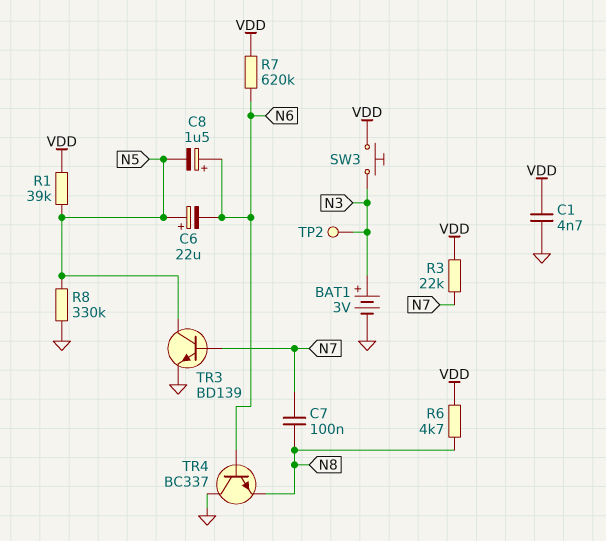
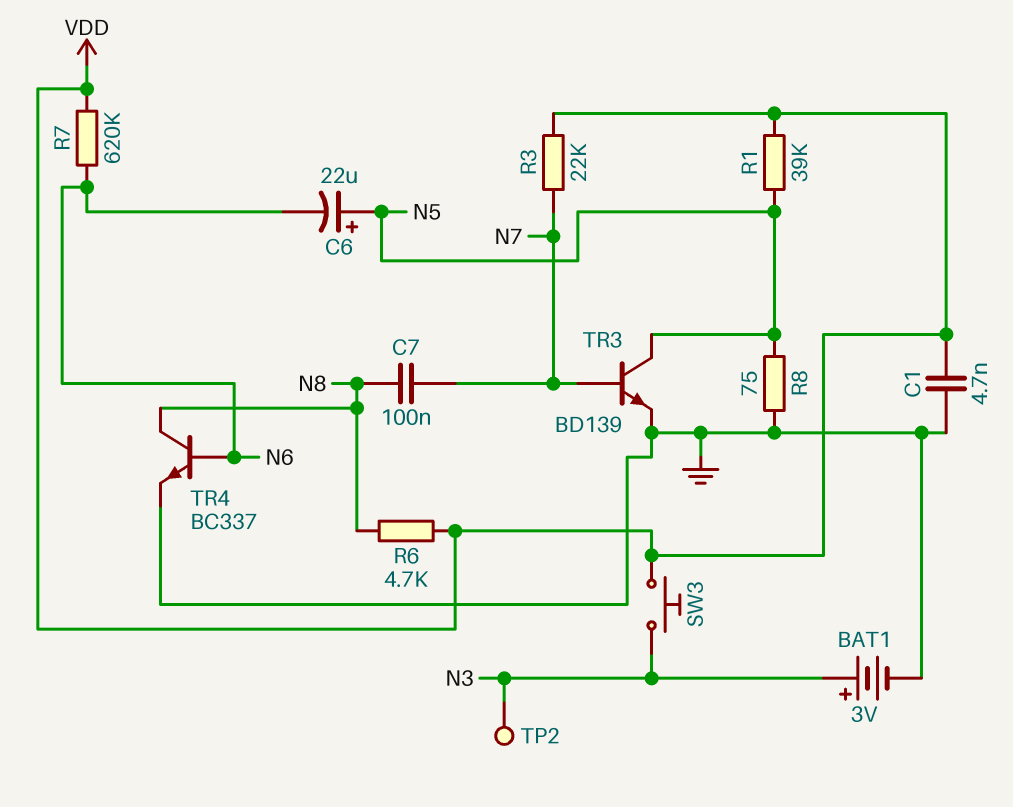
C8: 1.5uF (plus N6, minus N5) -> none
R8: 330k (GND, N5) -> 75 (GND, N5)
TR4: NPN BC337 (B N6, C GND, E N8) -> NPN BC337 (B N6, C N8, E GND)

